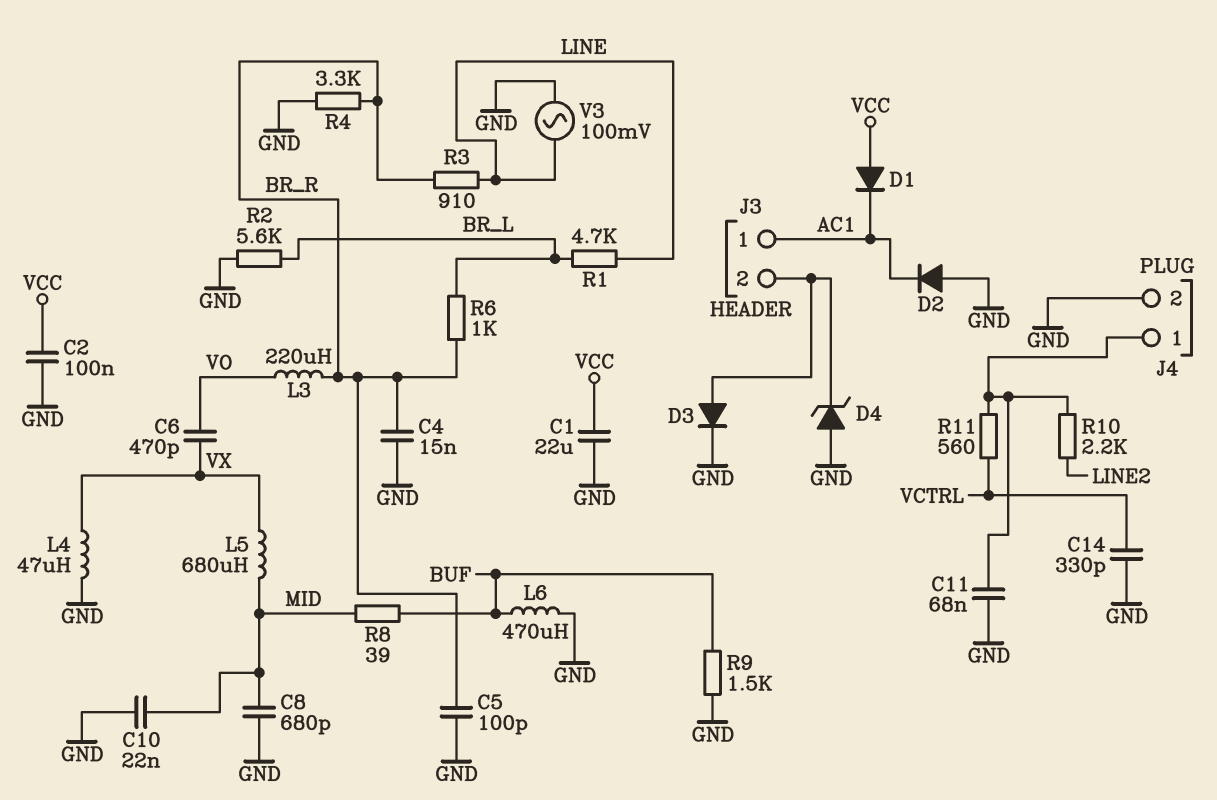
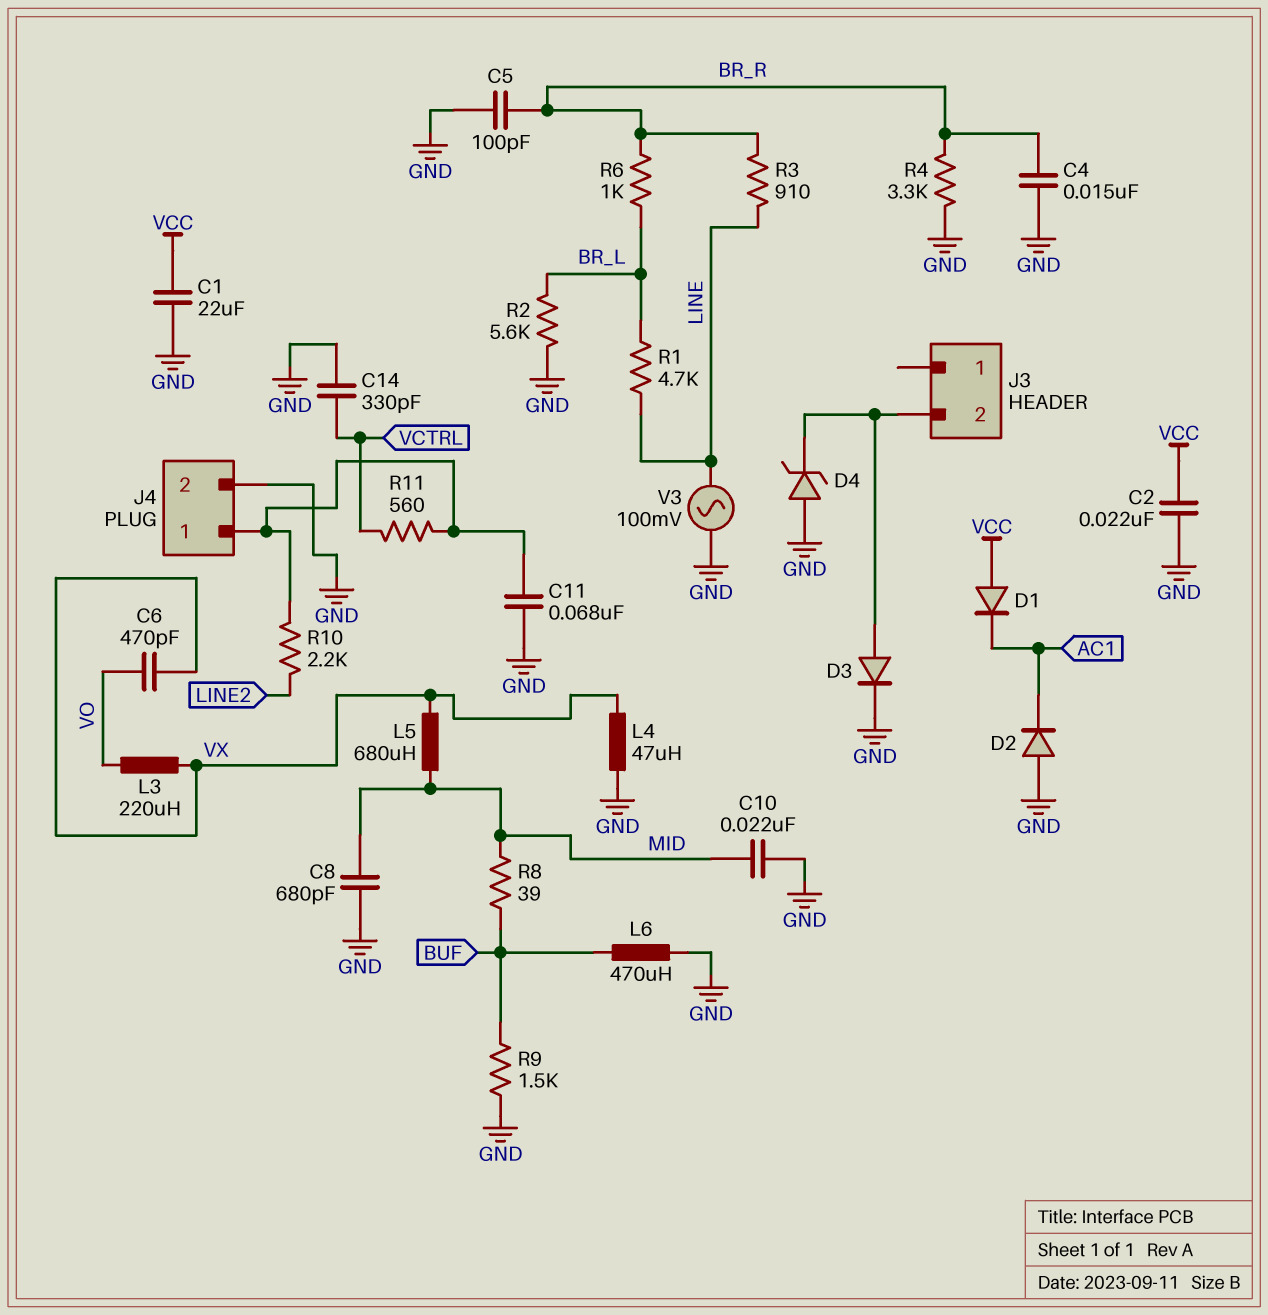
C2: 100nF (GND, VCC) -> 22nF (GND, VCC)
J3 pin 1: AC1 -> none
L3: 220uH (BR_R, VO) -> 220uH (VO, VX)

